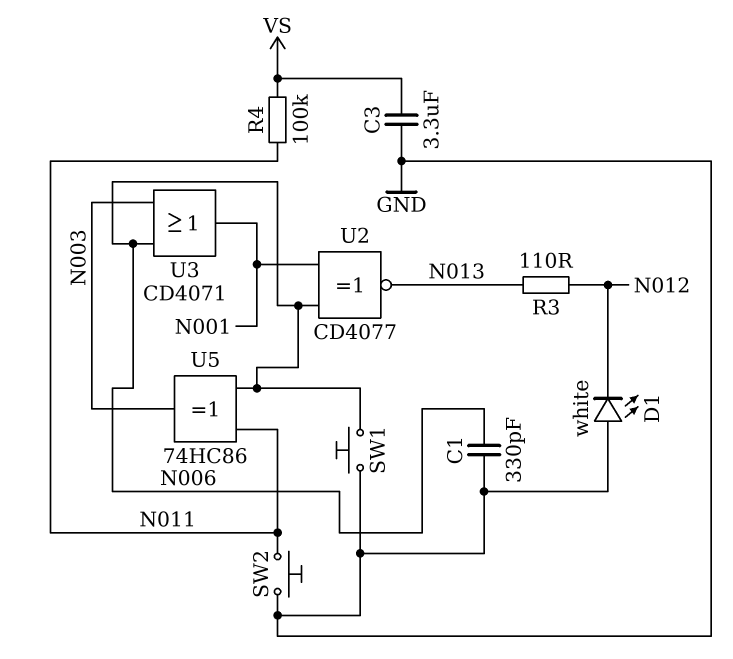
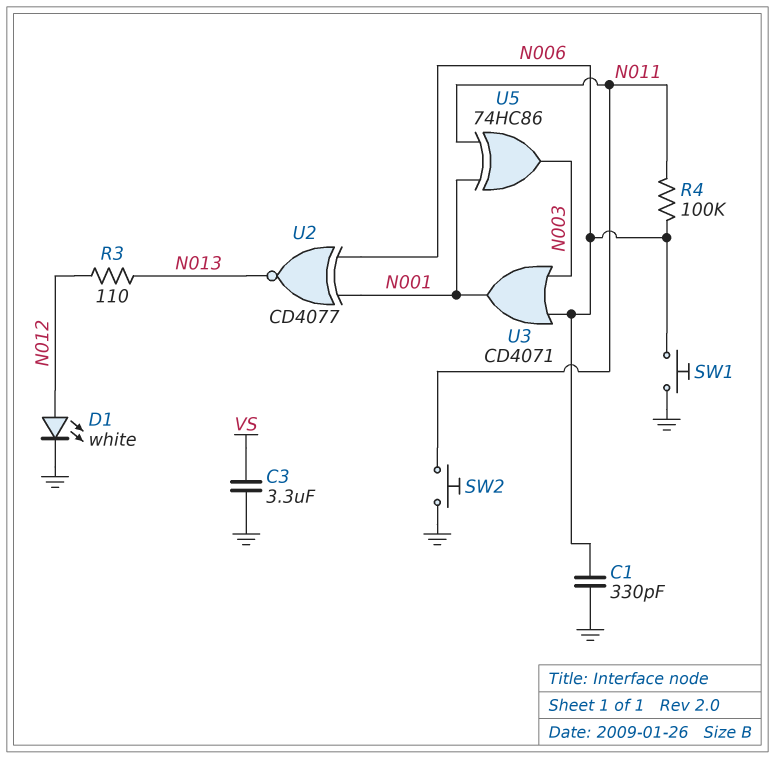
D1: LED white (A GND, K N012) -> LED white (A N012, K GND)
R4: 100k (N011, VS) -> 100k (N006, N011)
U5: XOR 74HC86 (in N006, in N011, out N003) -> XOR 74HC86 (in N001, in N011, out N003)

